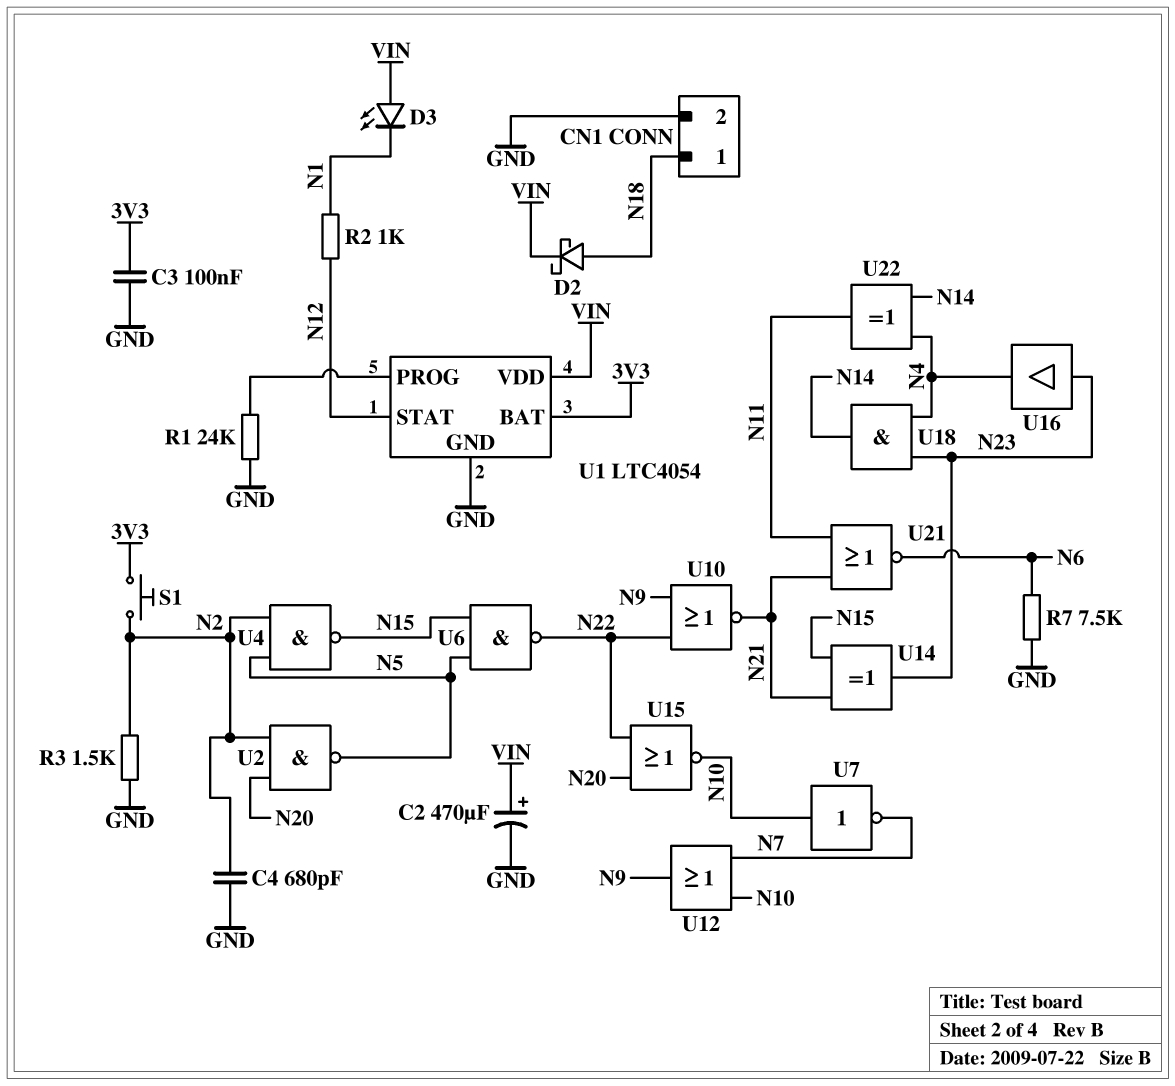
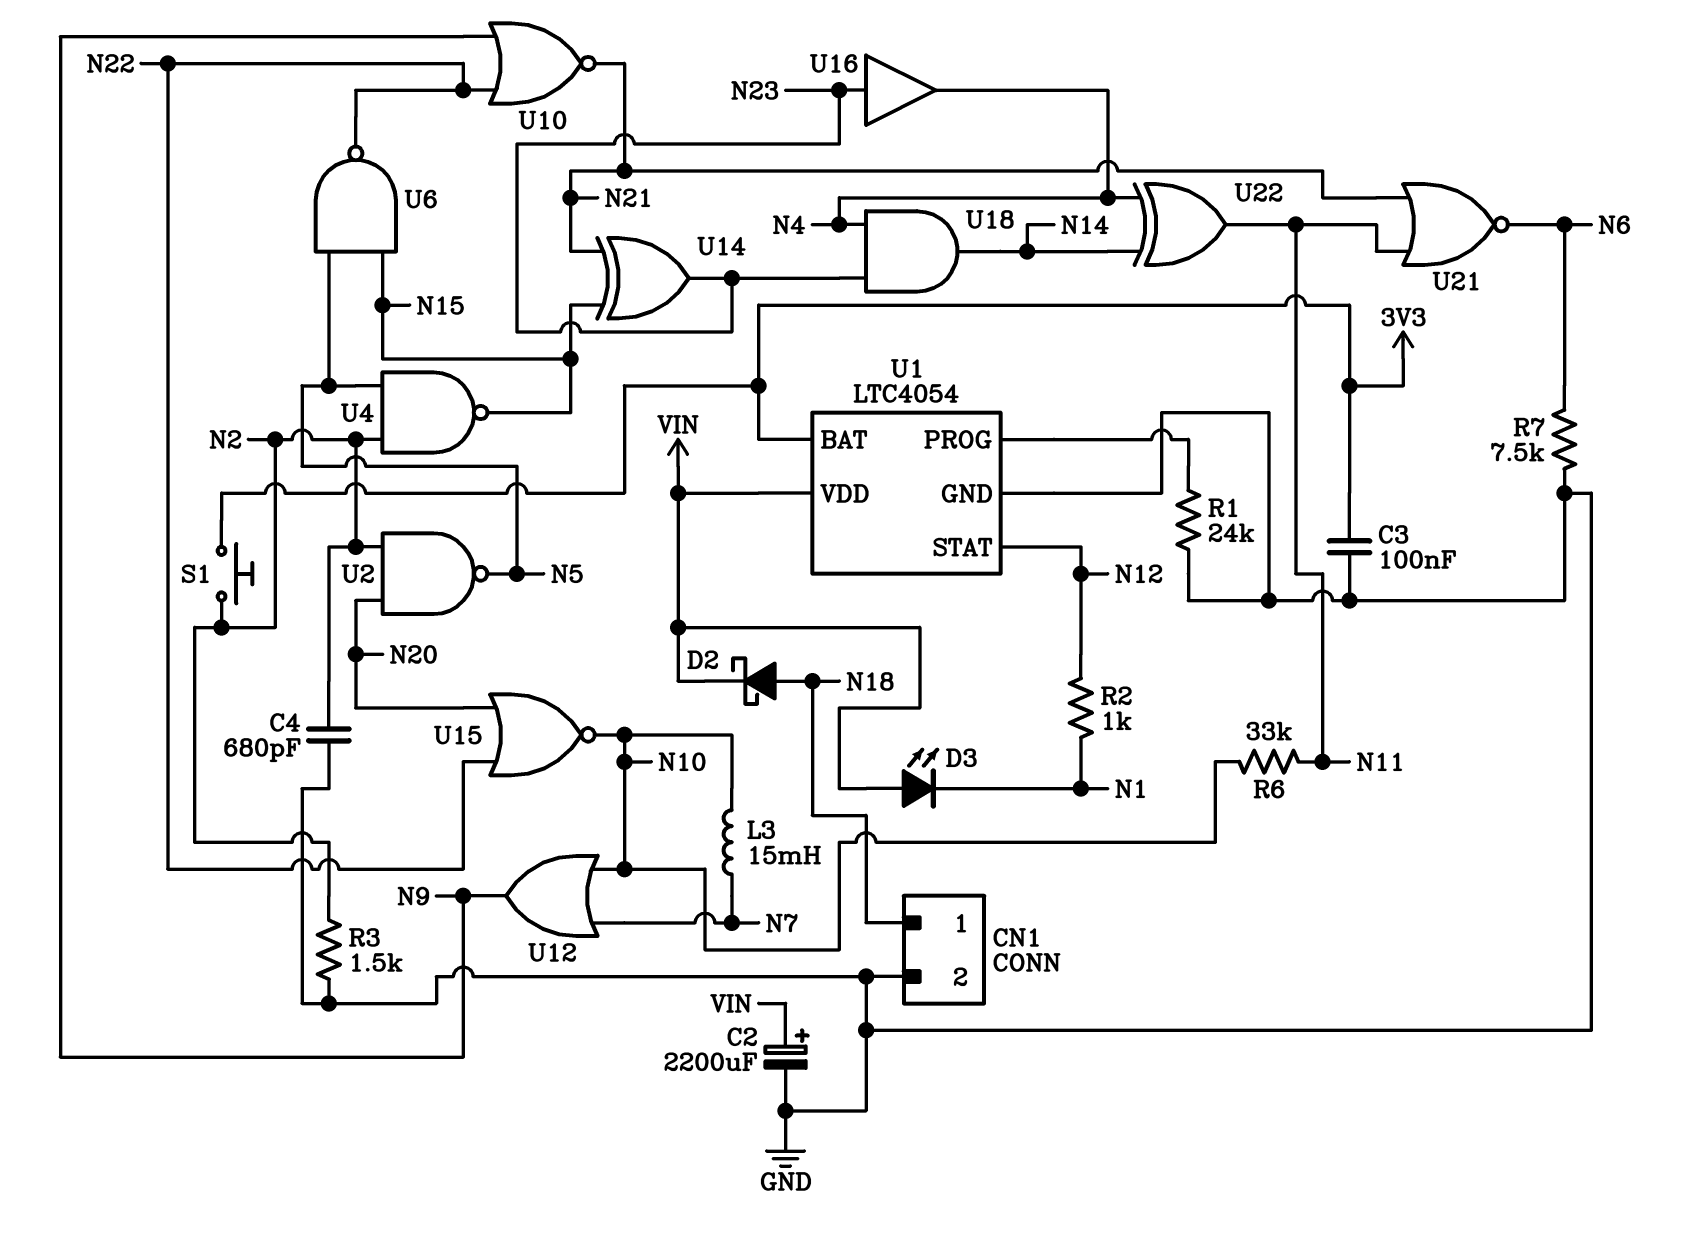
C2: 470uF (plus VIN, minus GND) -> 2200uF (plus VIN, minus GND)
L3: none -> 15mH (N7, N10)
R6: none -> 33k (N10, N11)
U7: NOT (in N10, out N7) -> none

